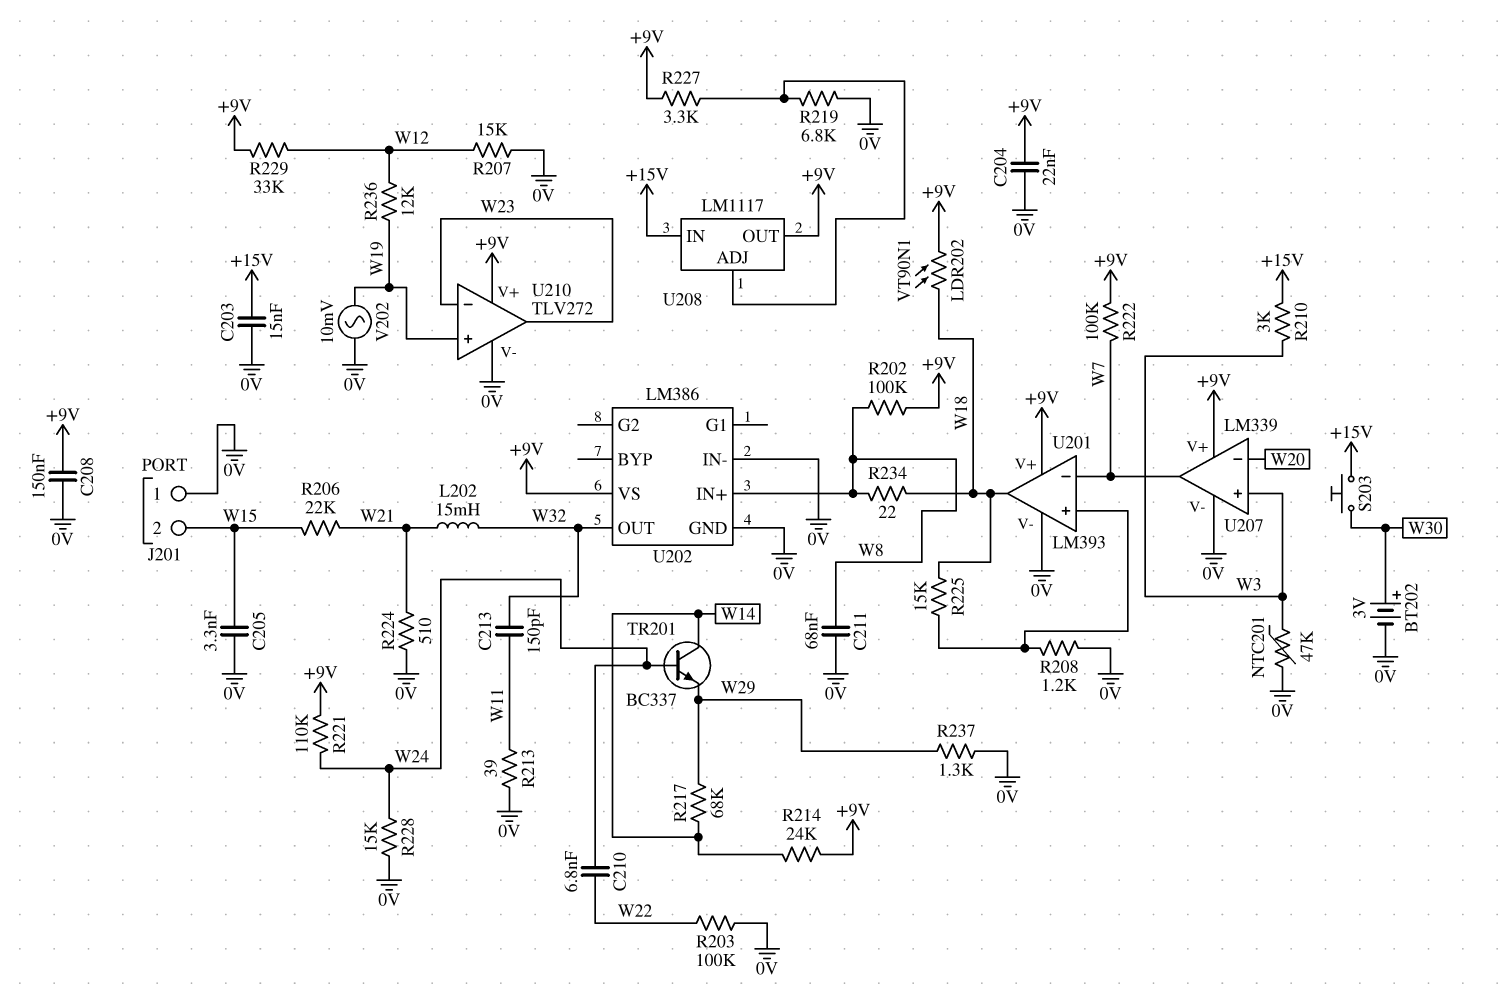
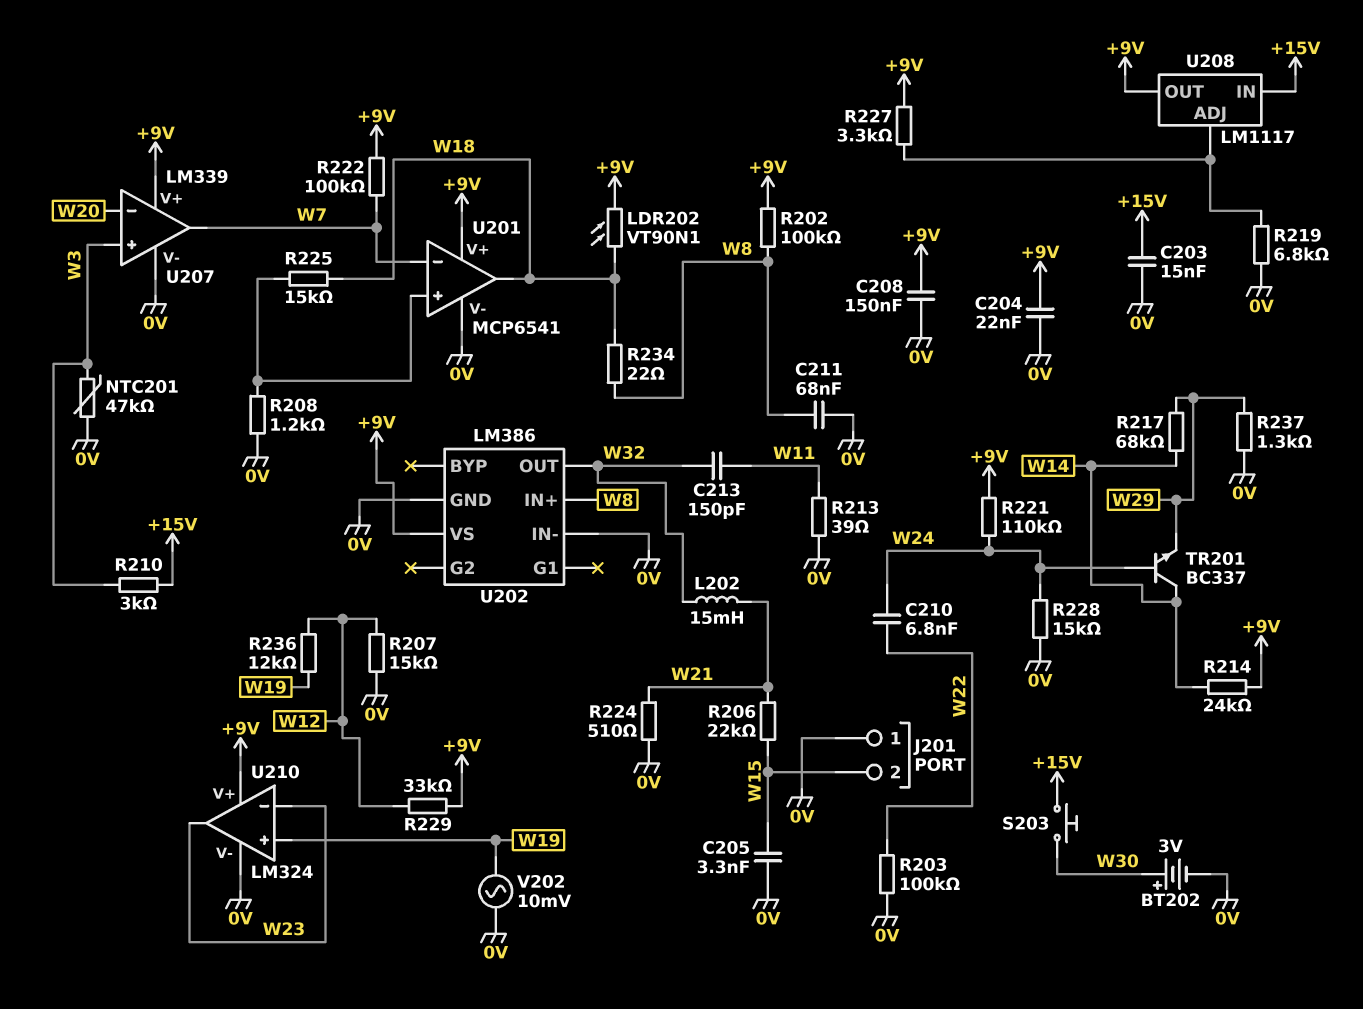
U201: LM393 -> MCP6541
U210: TLV272 -> LM324

